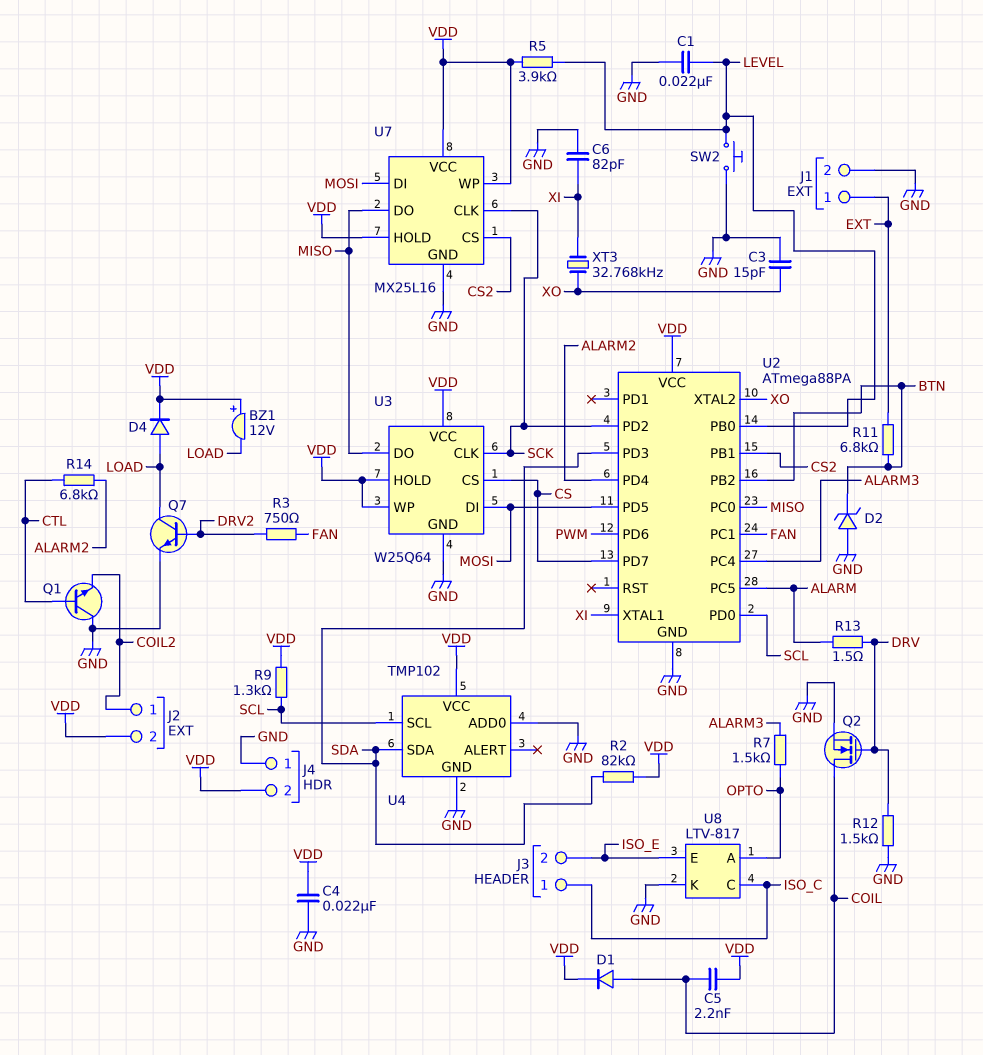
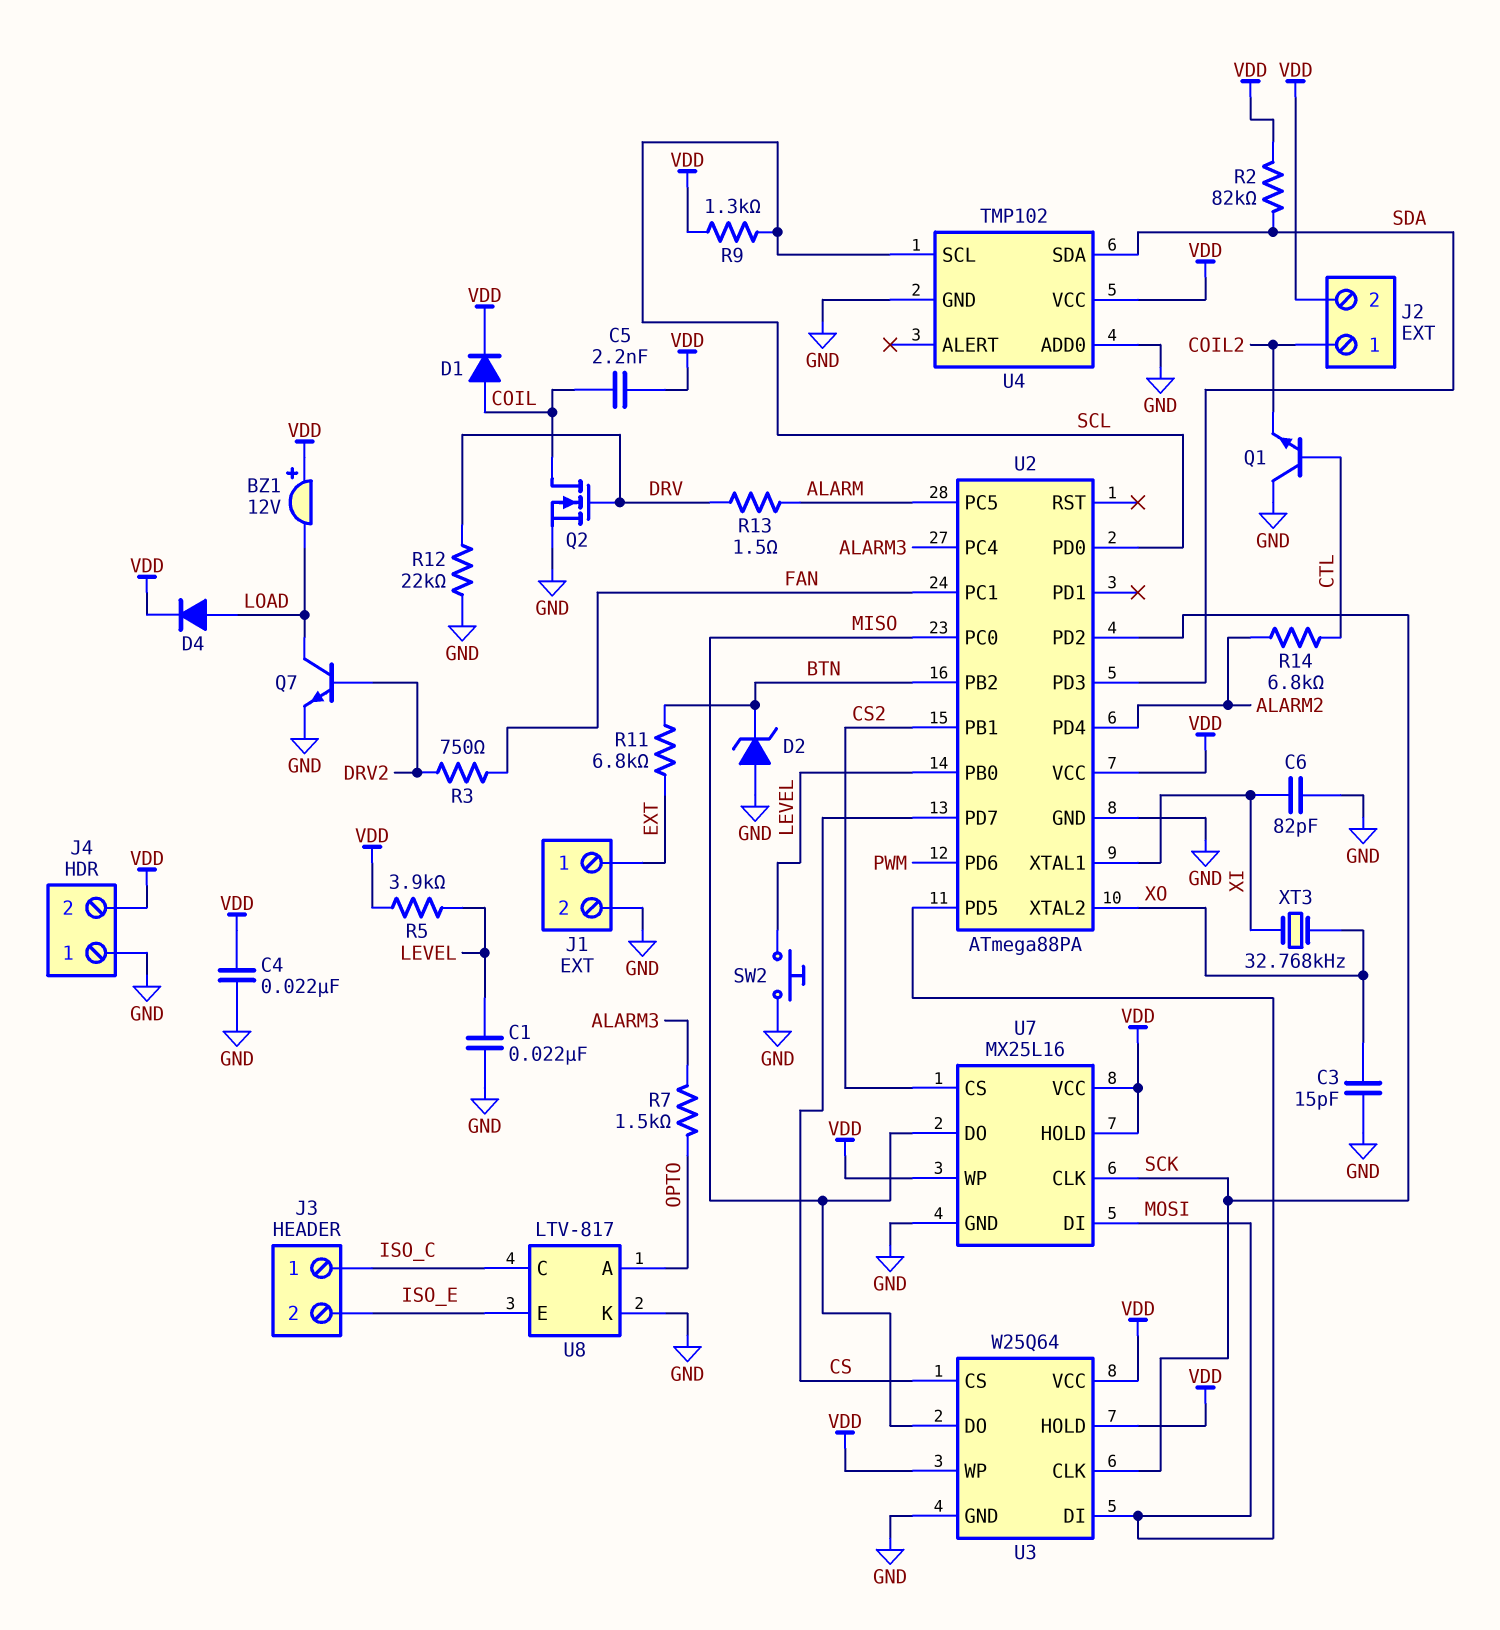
R12: 1.5k (DRV, GND) -> 22k (DRV, GND)

